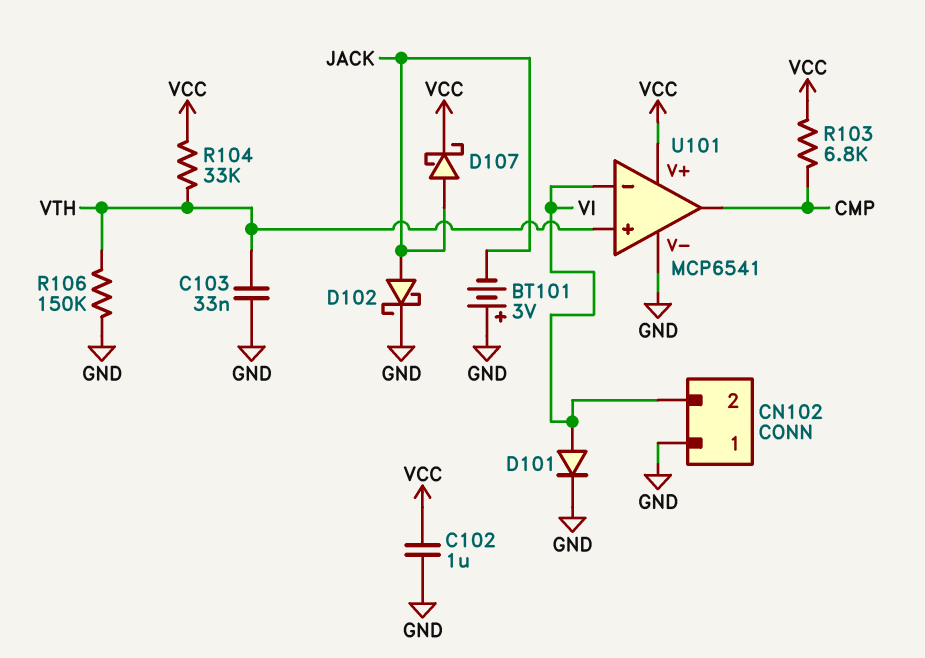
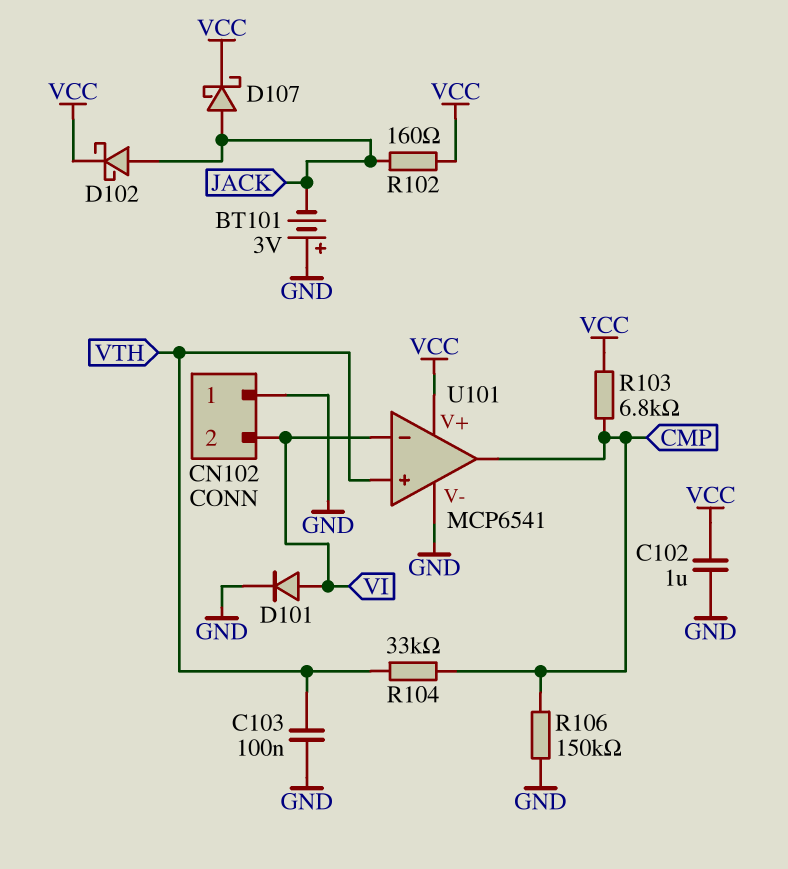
C103: 33nF (GND, VTH) -> 100nF (GND, VTH)
D102: schottky (A JACK, K GND) -> schottky (A JACK, K VCC)
R102: none -> 160 (JACK, VCC)
R104: 33k (VCC, VTH) -> 33k (CMP, VTH)
R106: 150k (GND, VTH) -> 150k (CMP, GND)

